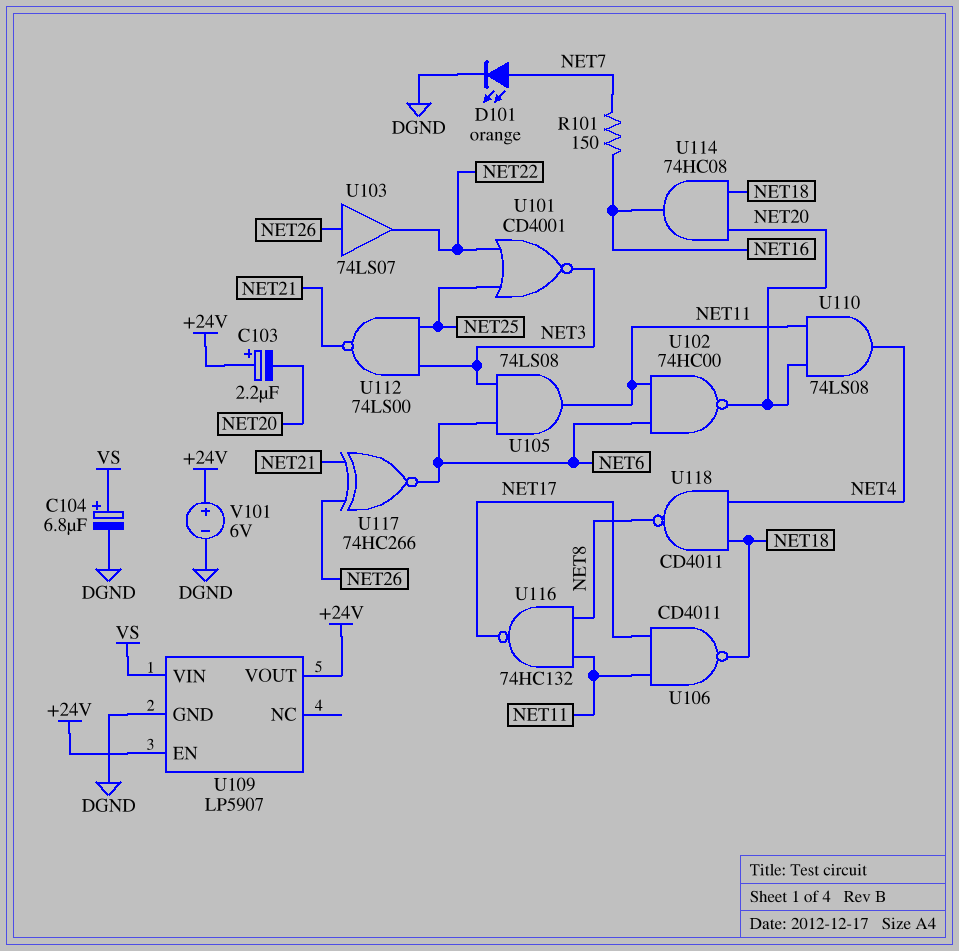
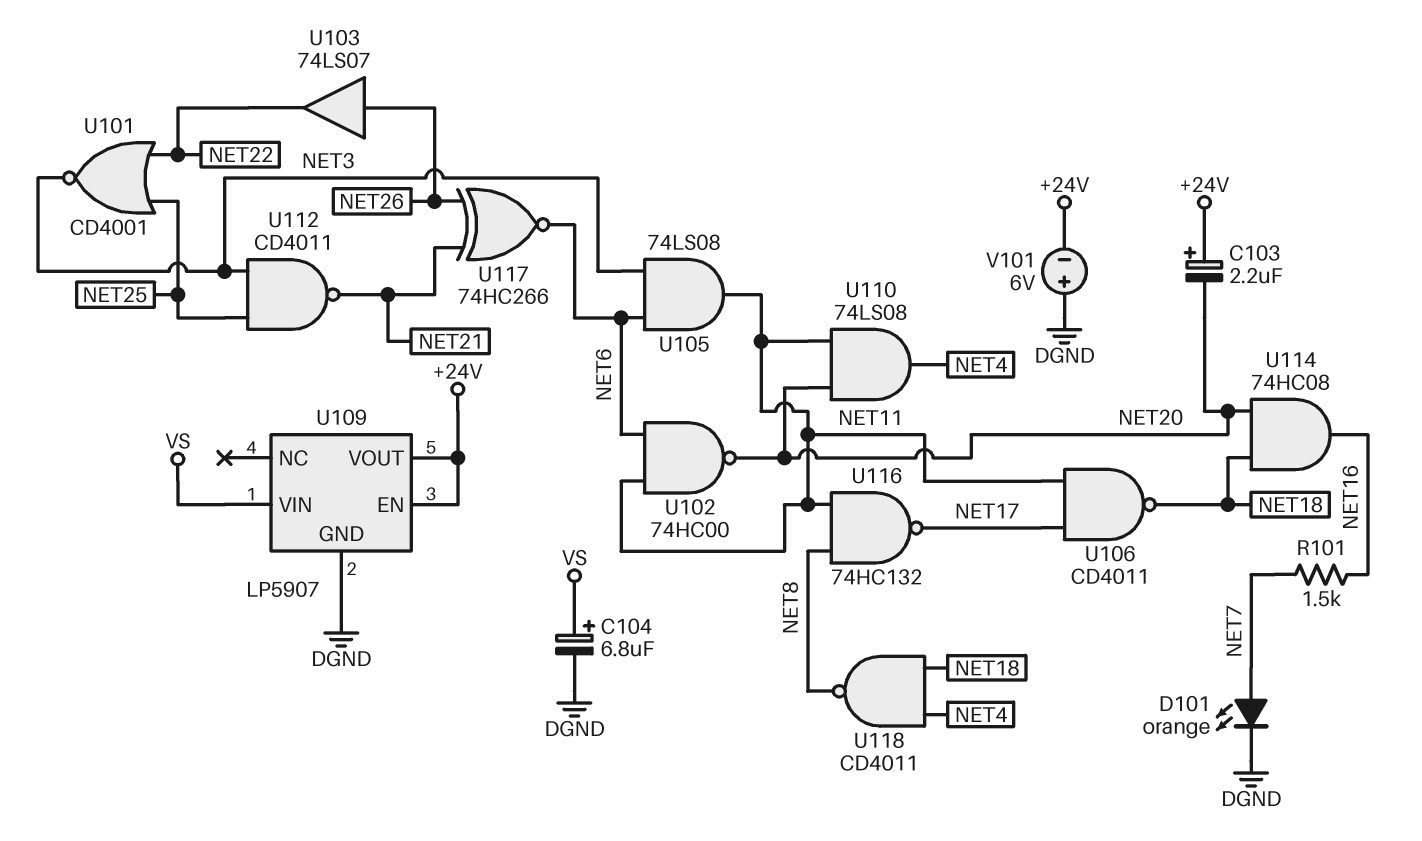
R101: 150 (NET7, NET16) -> 1.5k (NET7, NET16)
U112: NAND 74LS00 (in NET3, in NET25, out NET21) -> NAND CD4011 (in NET3, in NET25, out NET21)
V101: 6V (plus +24V, minus DGND) -> 6V (plus DGND, minus +24V)

